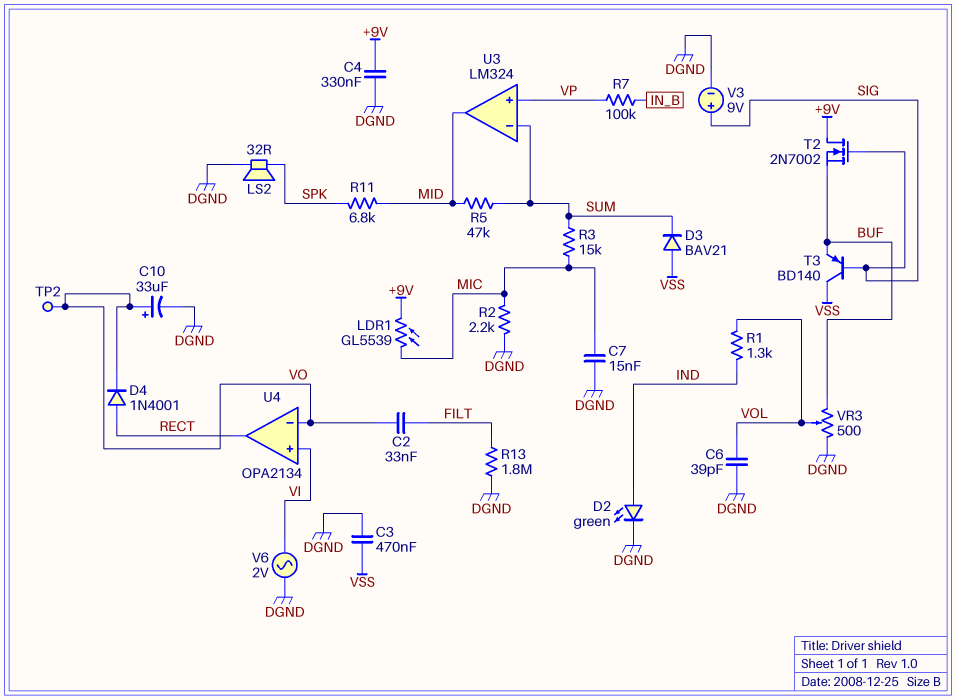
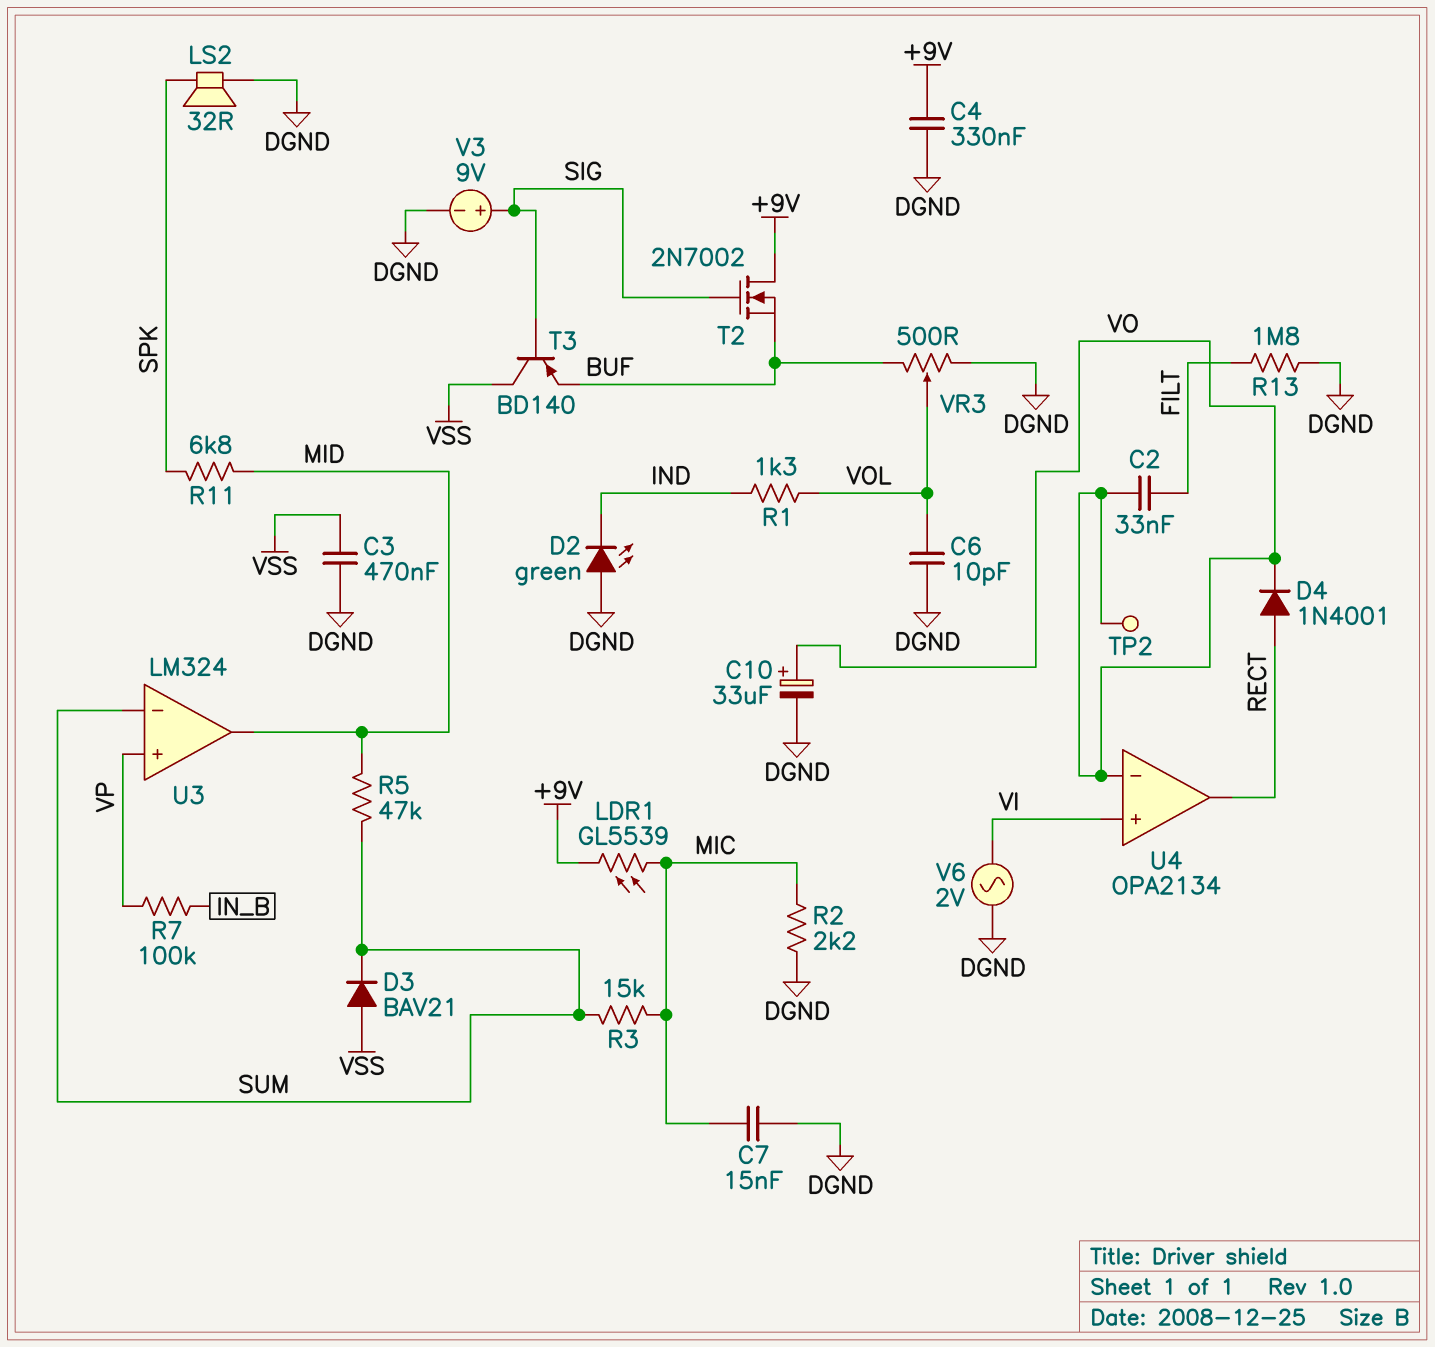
C6: 39pF (DGND, VOL) -> 10pF (DGND, VOL)
D2: LED green (A IND, K DGND) -> LED green (A DGND, K IND)

